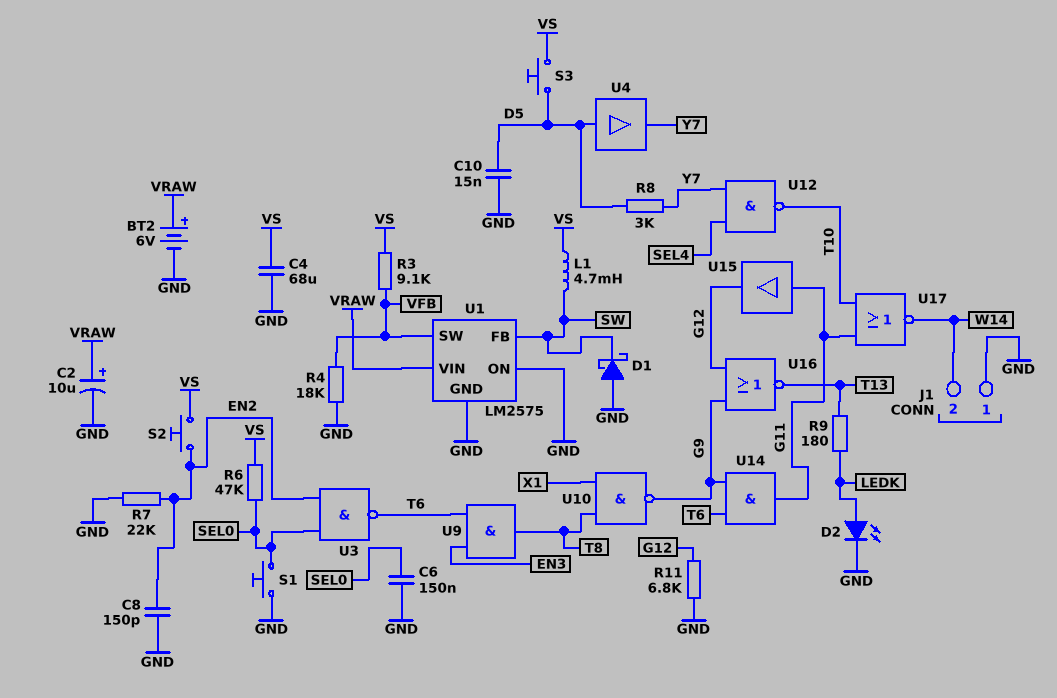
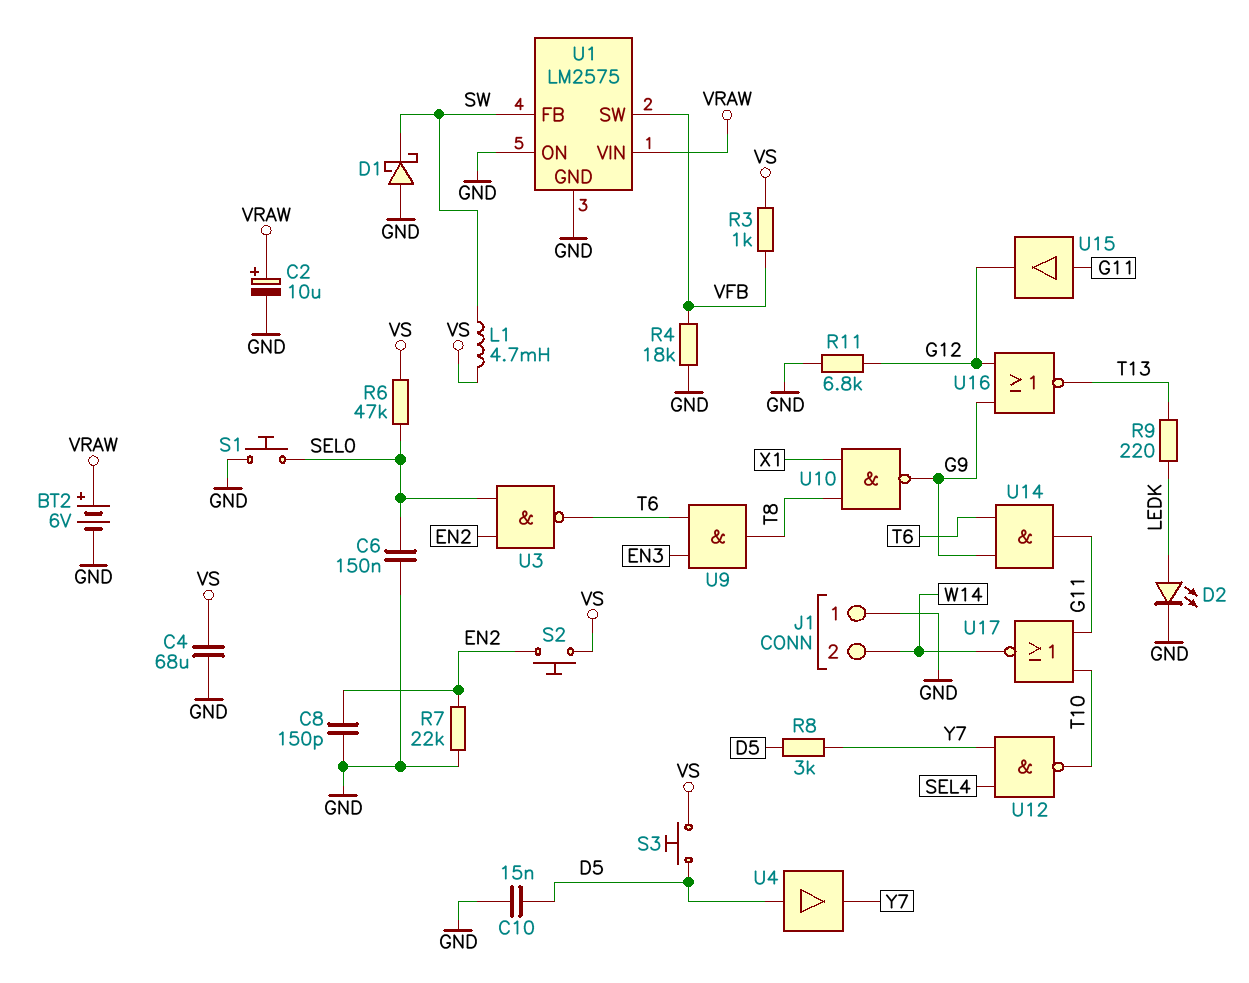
R3: 9.1k (VFB, VS) -> 1k (VFB, VS)
R9: 180 (LEDK, T13) -> 220 (LEDK, T13)

